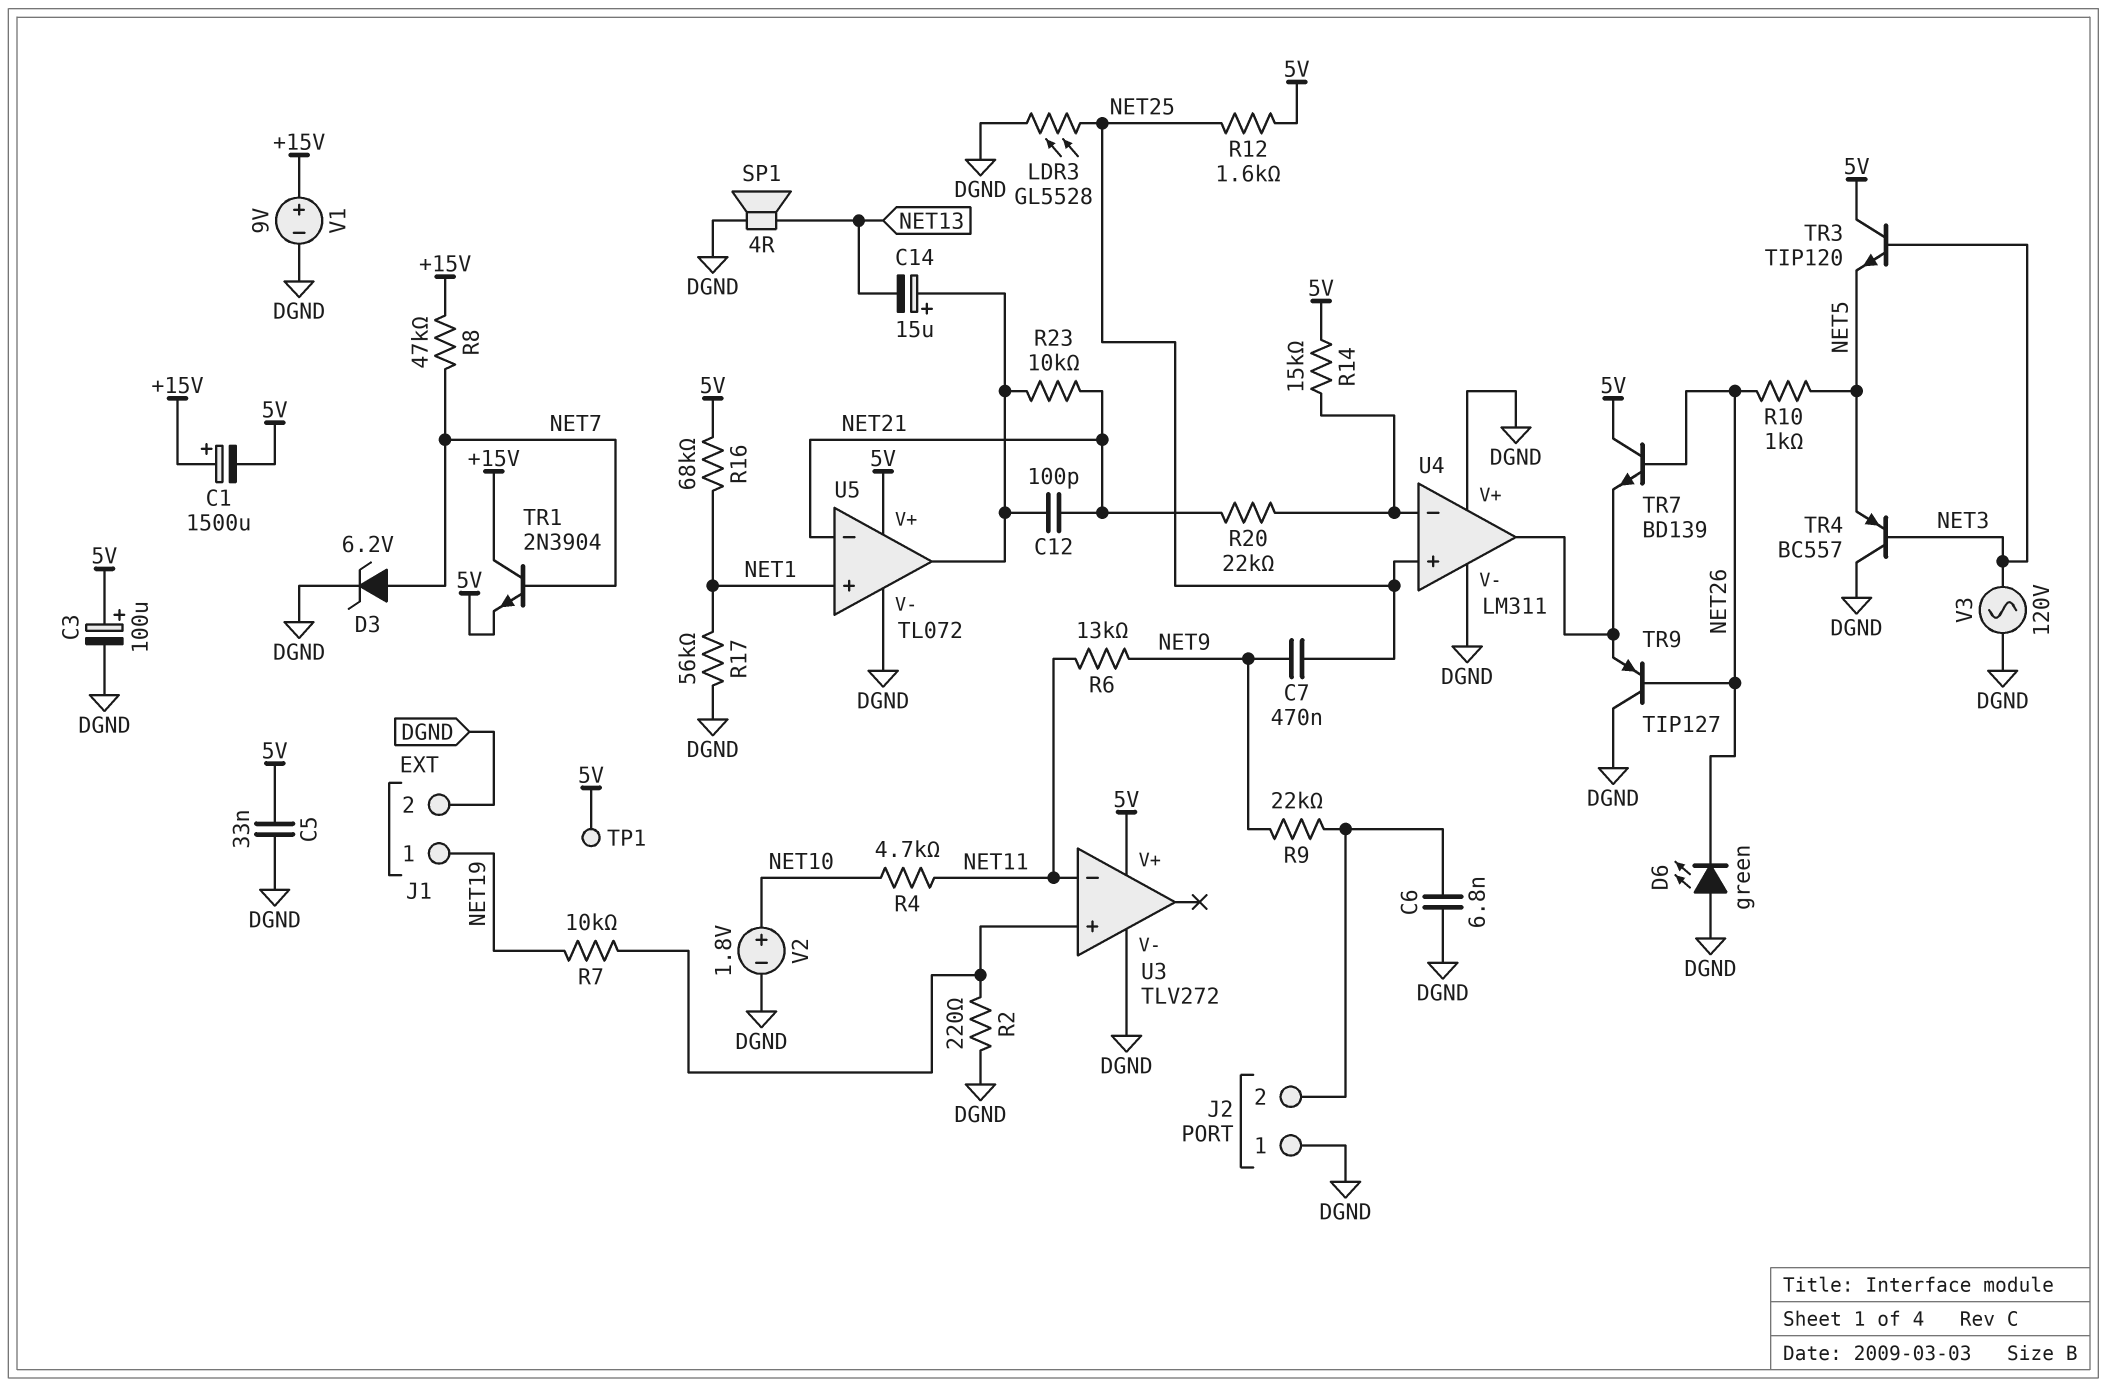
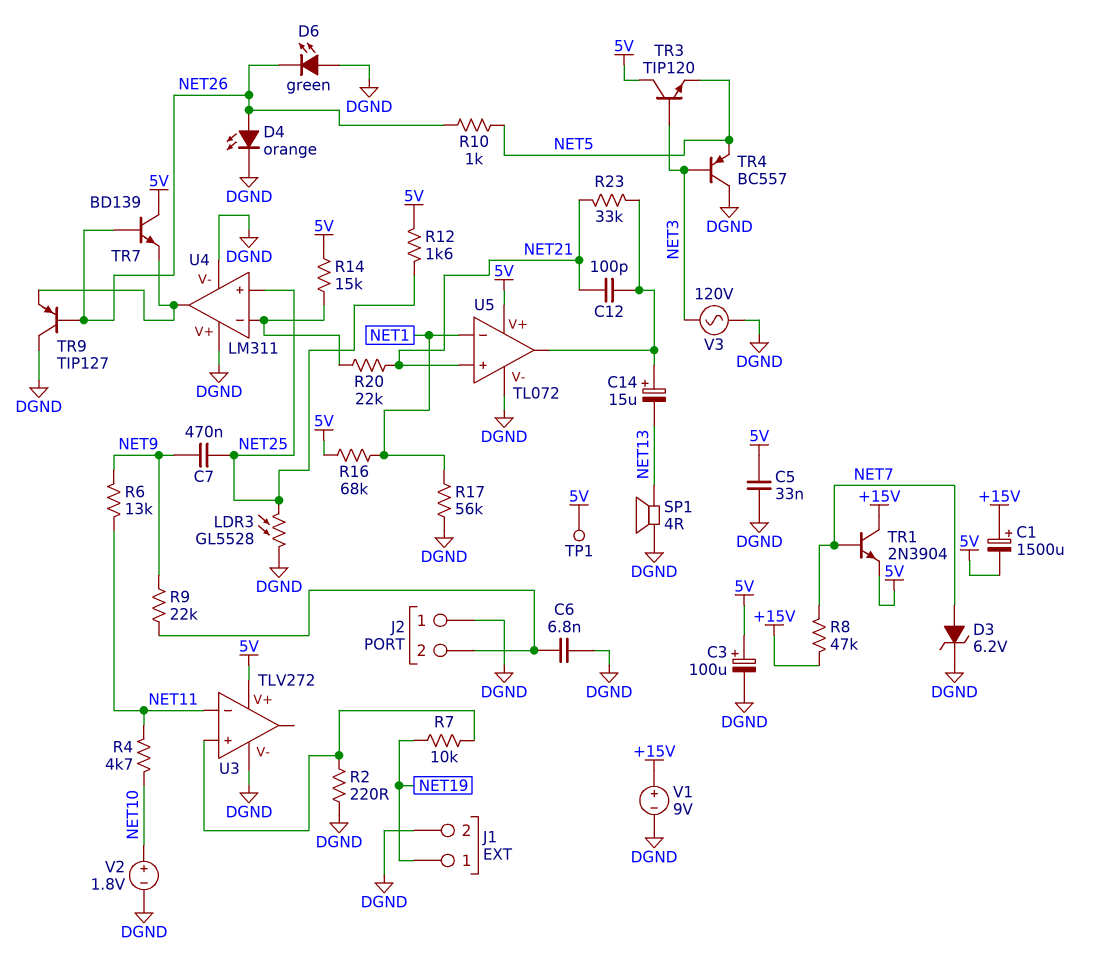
D4: none -> LED orange (A NET26, K DGND)
R23: 10k (NET21, U5/out) -> 33k (NET21, U5/out)
U5 pin in+: NET1 -> NET21
U5 pin in-: NET21 -> NET1

